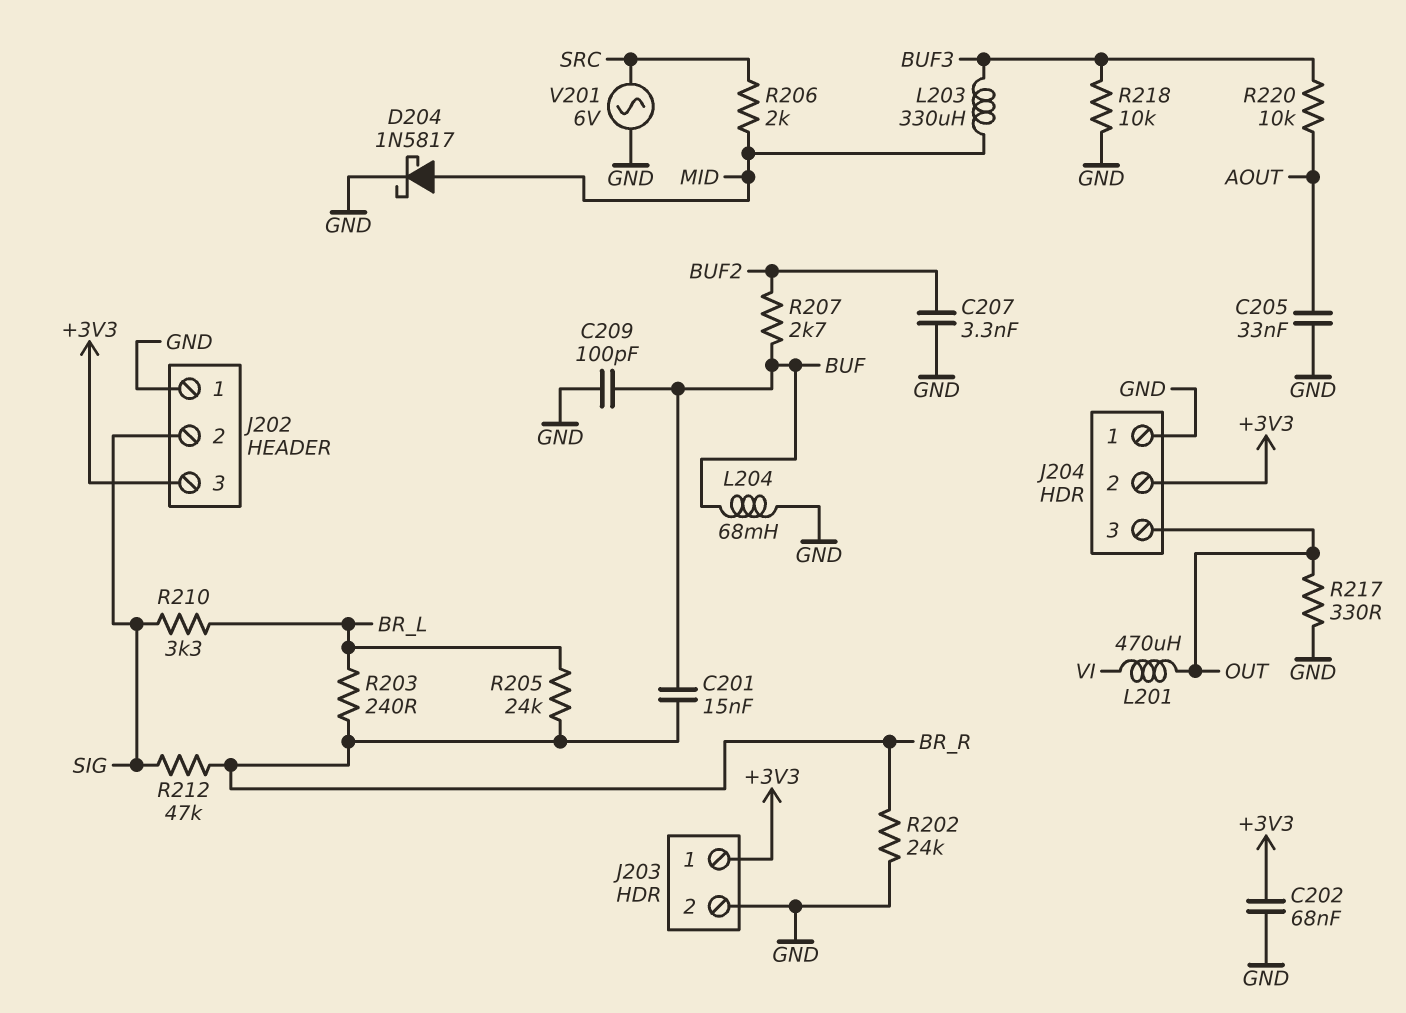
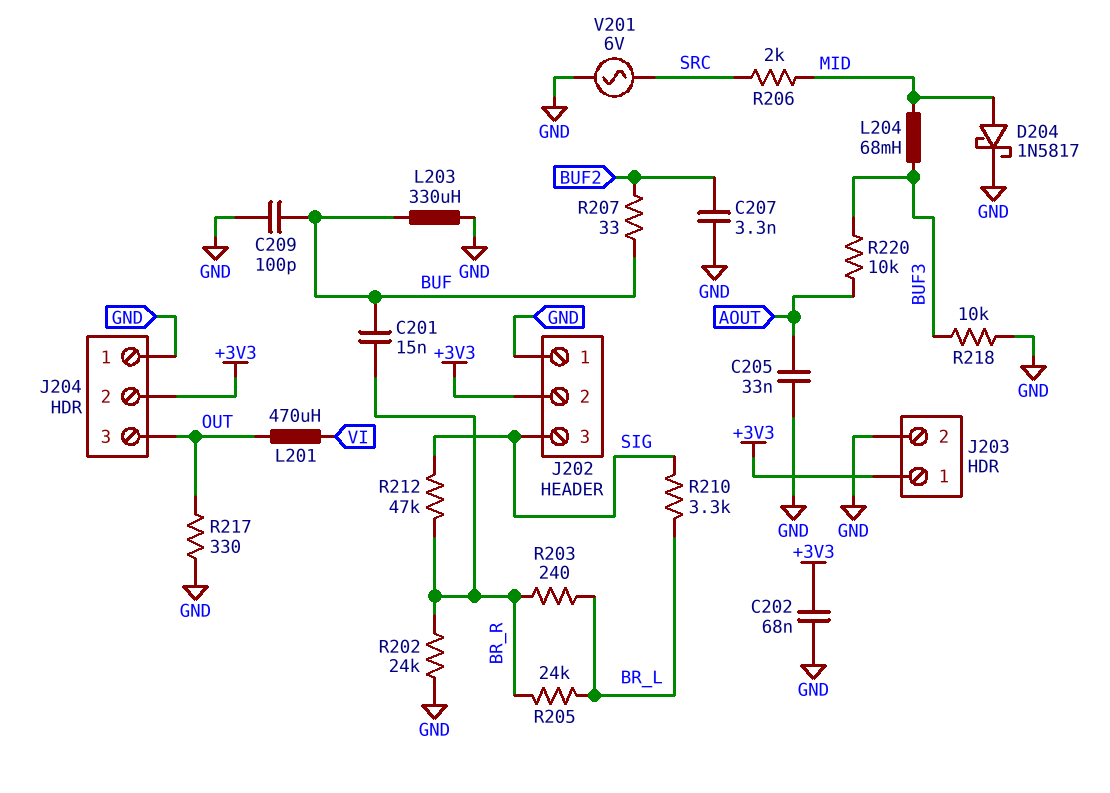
J202 pin 2: SIG -> +3V3
J202 pin 3: +3V3 -> SIG
L203: 330uH (BUF3, MID) -> 330uH (BUF, GND)
L204: 68mH (BUF, GND) -> 68mH (BUF3, MID)
R207: 2.7k (BUF, BUF2) -> 33 (BUF, BUF2)

